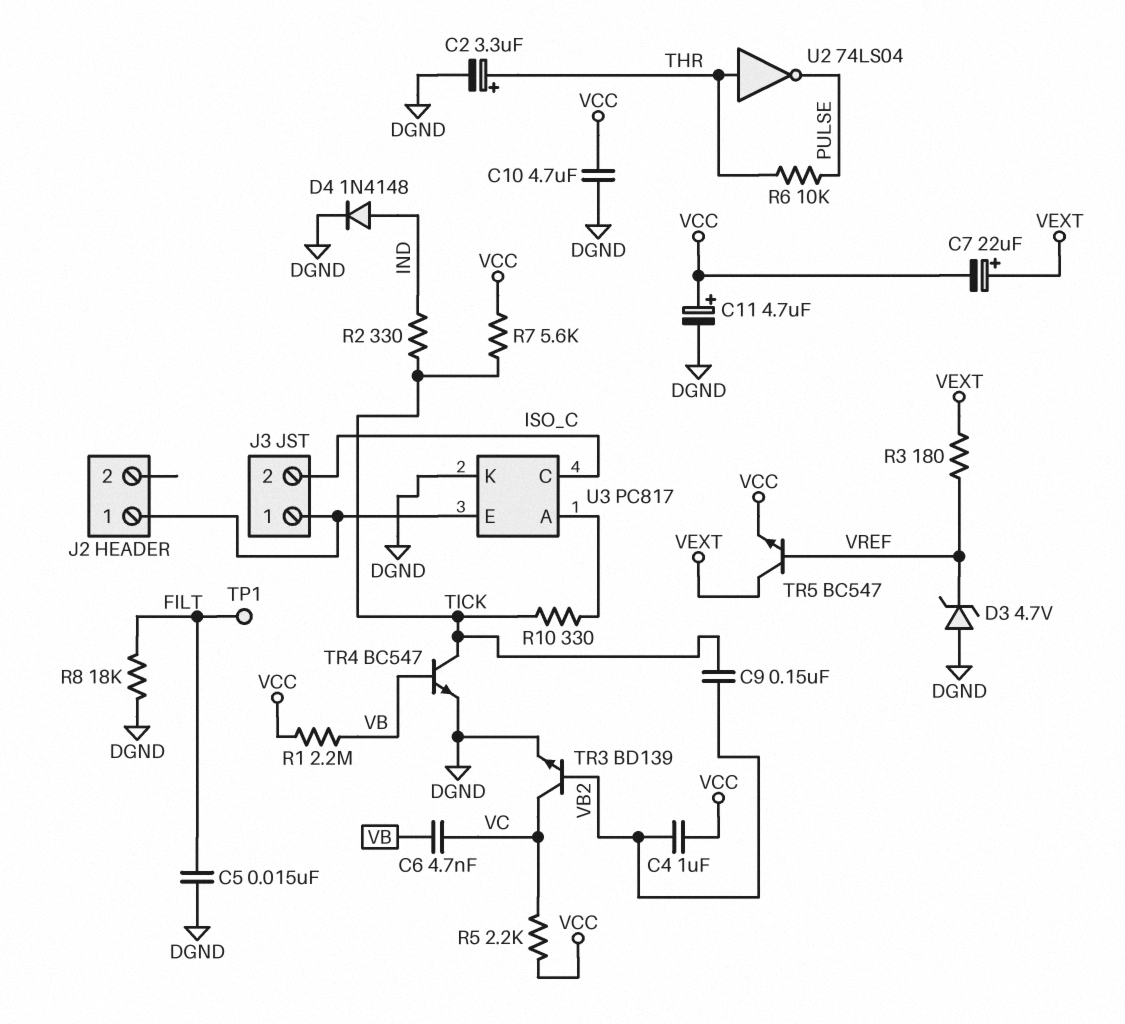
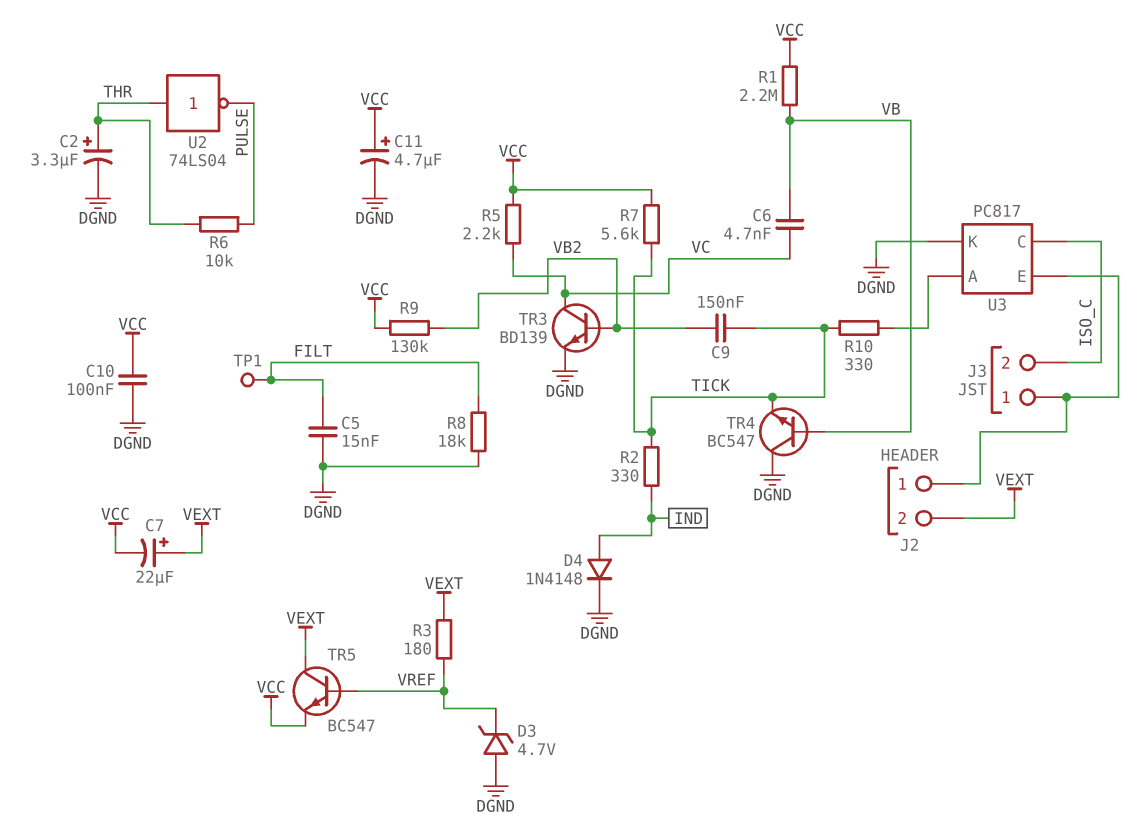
C4: 1uF (VB2, VCC) -> none
C10: 4.7uF (DGND, VCC) -> 100nF (DGND, VCC)
J2 pin 2: none -> VEXT
R9: none -> 130k (VB2, VCC)
TR4: NPN BC547 (B VB, C TICK, E DGND) -> NPN BC547 (B VB, C DGND, E TICK)

